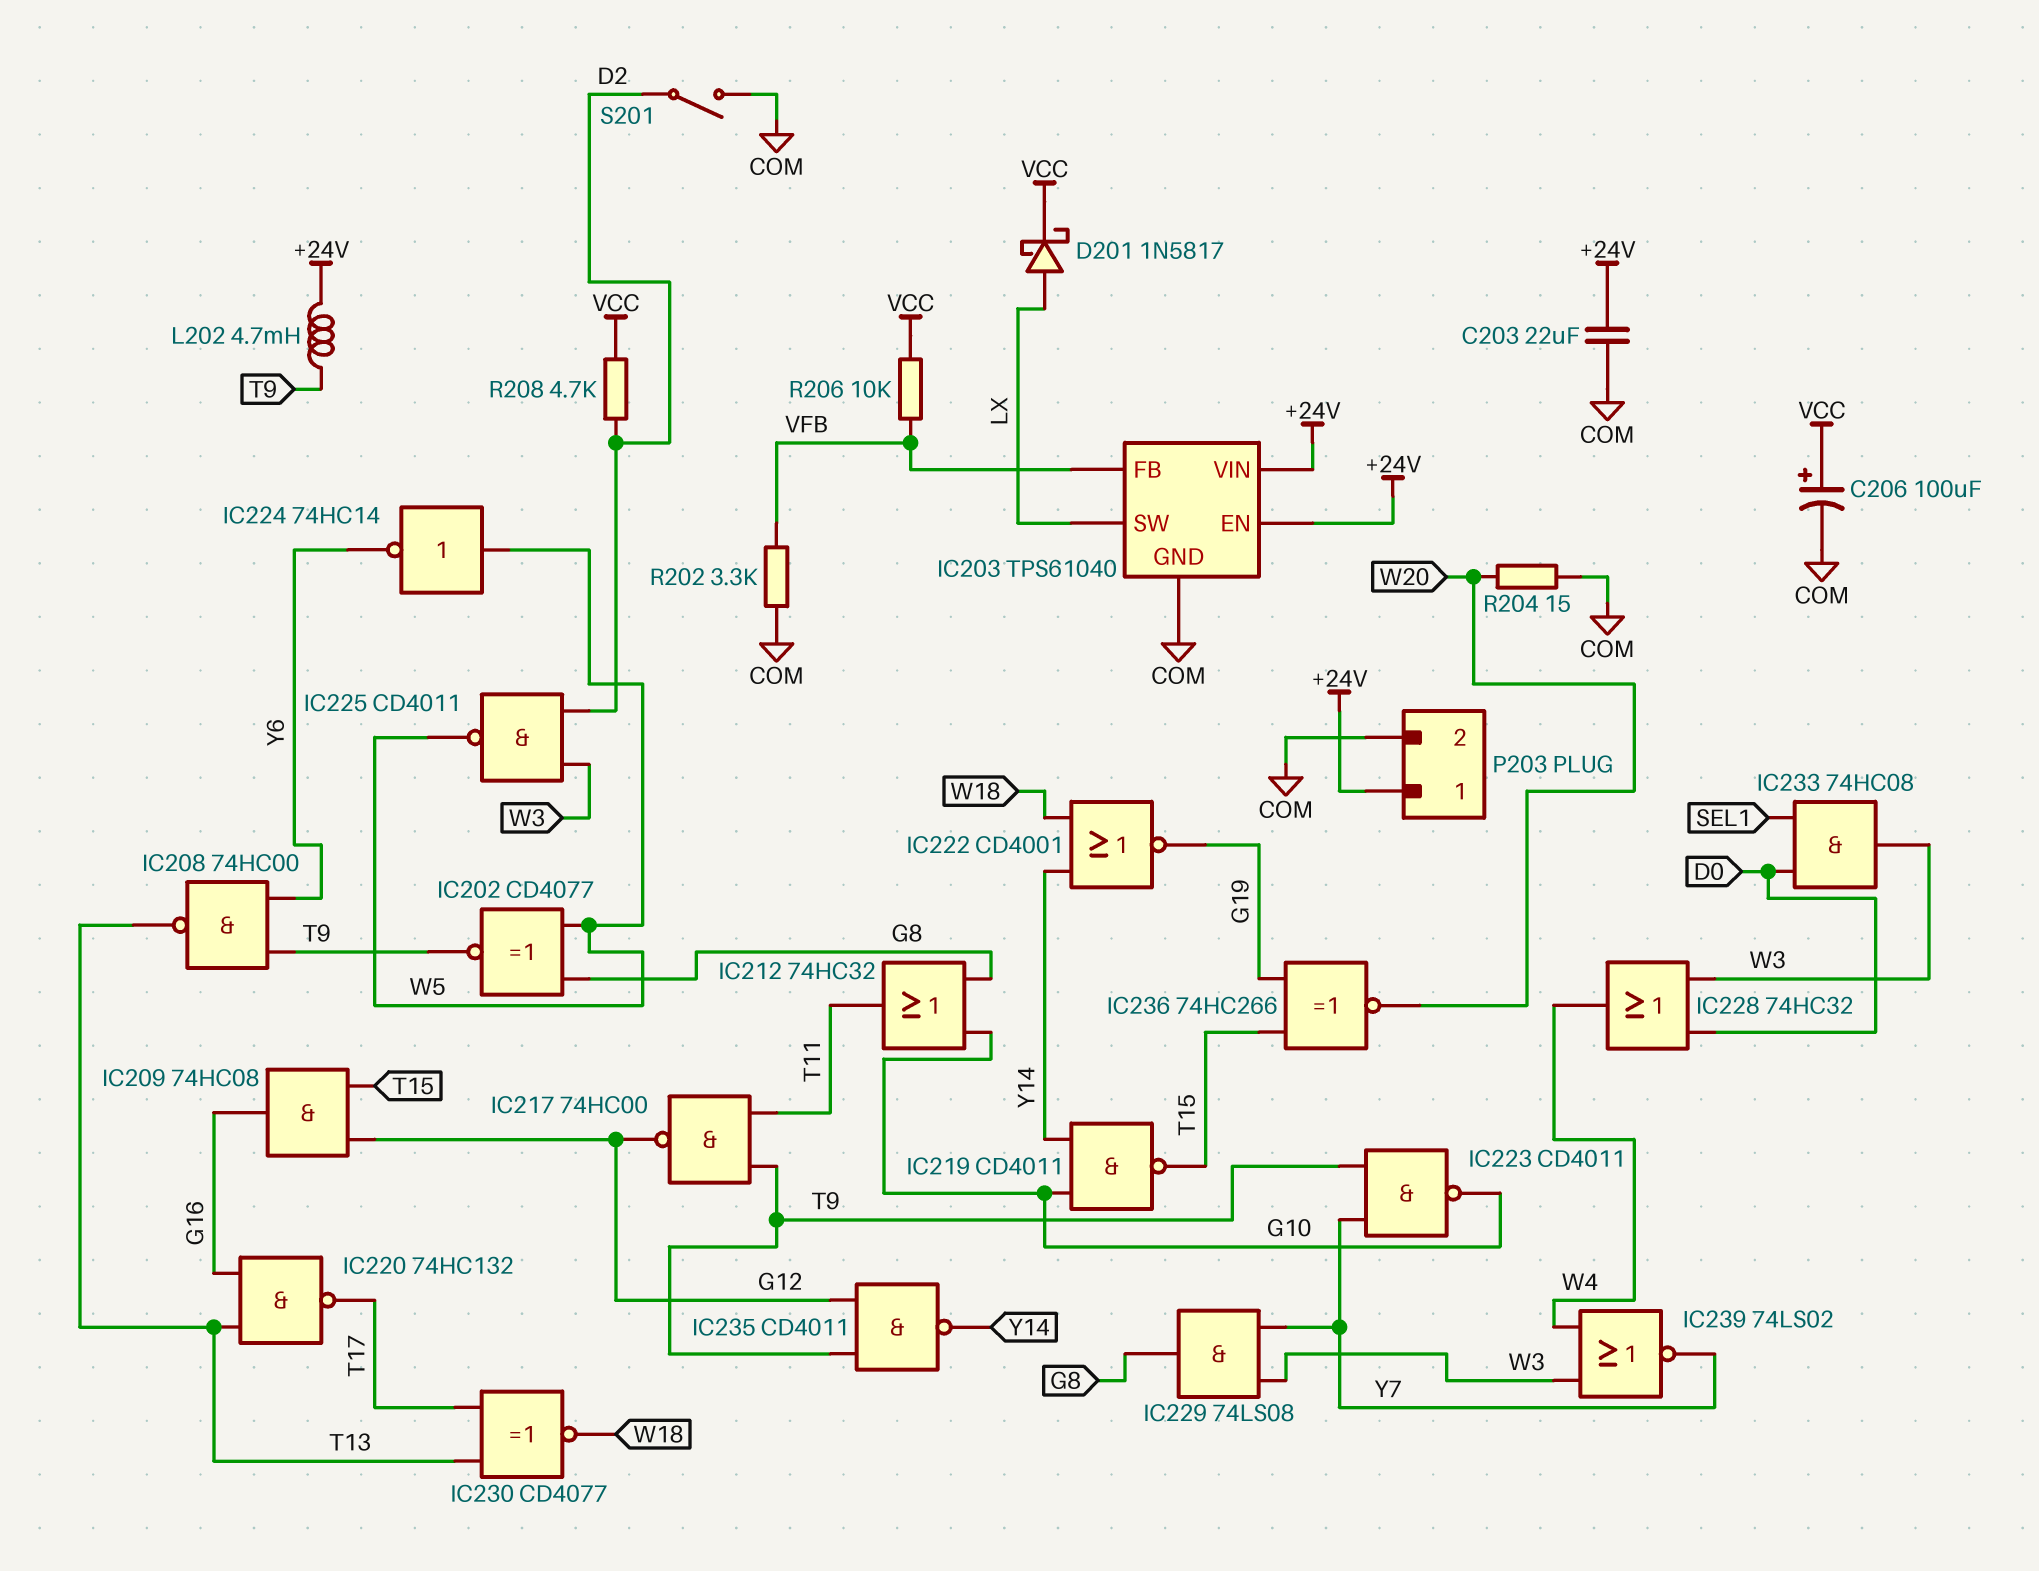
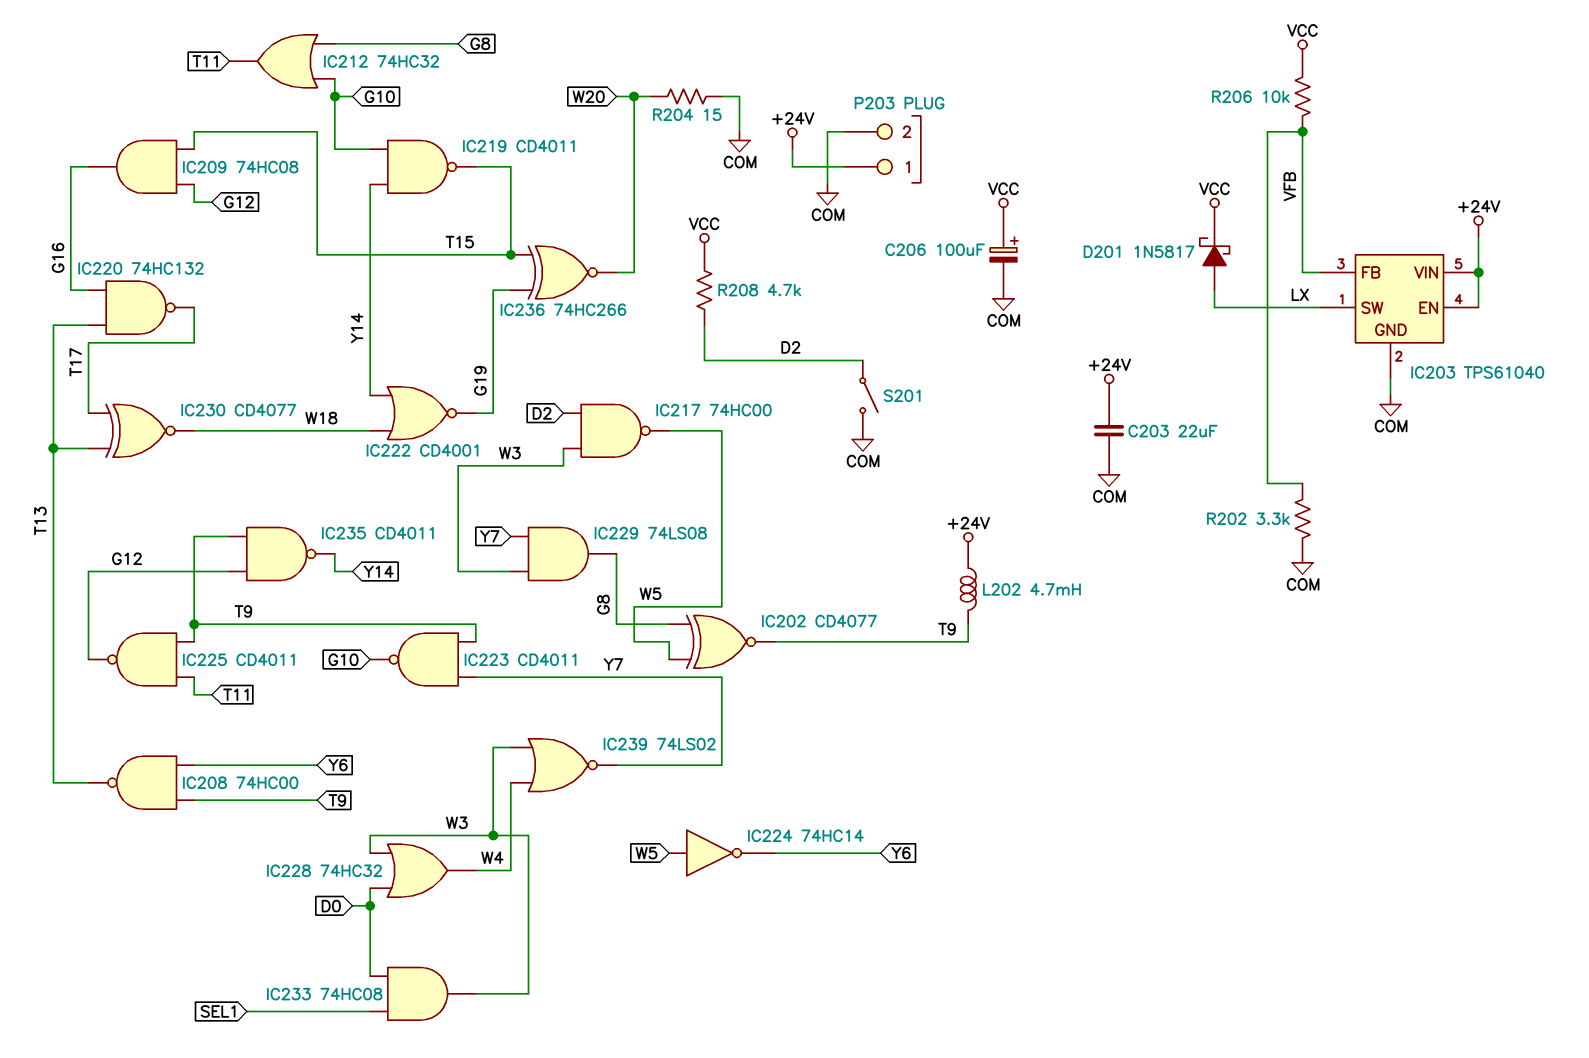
IC217: NAND 74HC00 (in T9, in T11, out G12) -> NAND 74HC00 (in D2, in W3, out W5)
IC225: NAND CD4011 (in D2, in W3, out W5) -> NAND CD4011 (in T9, in T11, out G12)

